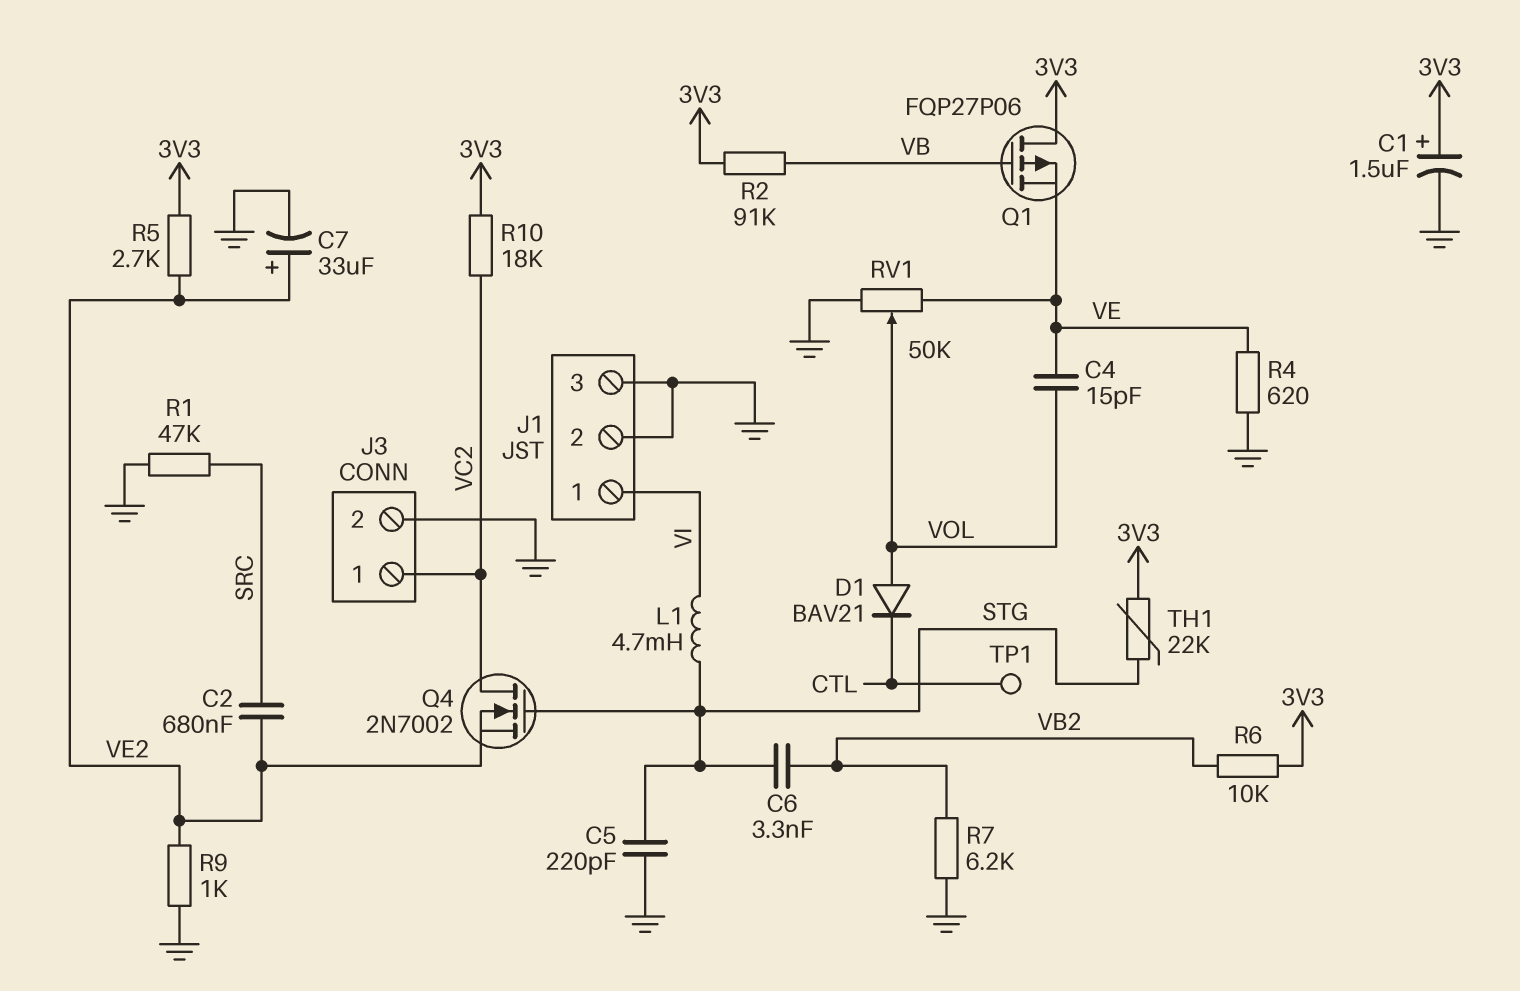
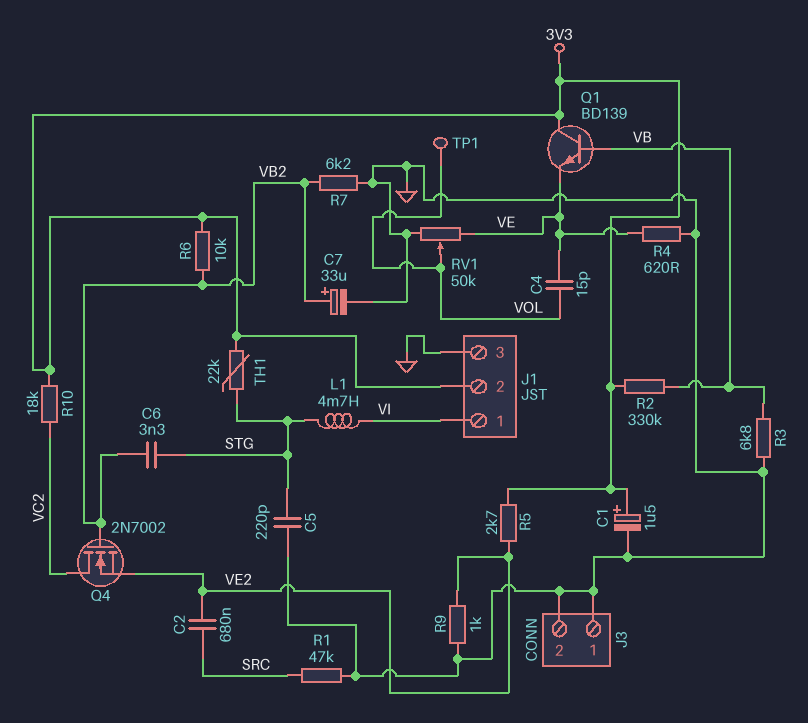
C7: 33uF (plus VE2, minus GND) -> 33uF (plus VB2, minus GND)
D1: diode BAV21 (A VOL, K CTL) -> none
J1 pin 2: GND -> 3V3
J3 pin 1: VC2 -> GND
Q1: PMOS FQP27P06 (G VB, D 3V3, S VE) -> NPN BD139 (B VB, C 3V3, E VE)
Q4: NMOS 2N7002 (G STG, D VC2, S VE2) -> NMOS 2N7002 (G VB2, D VC2, S VE2)
R2: 91k (3V3, VB) -> 330k (3V3, VB)
R3: none -> 6.8k (GND, VB)
TP1: test point (CTL) -> test point (VOL)

